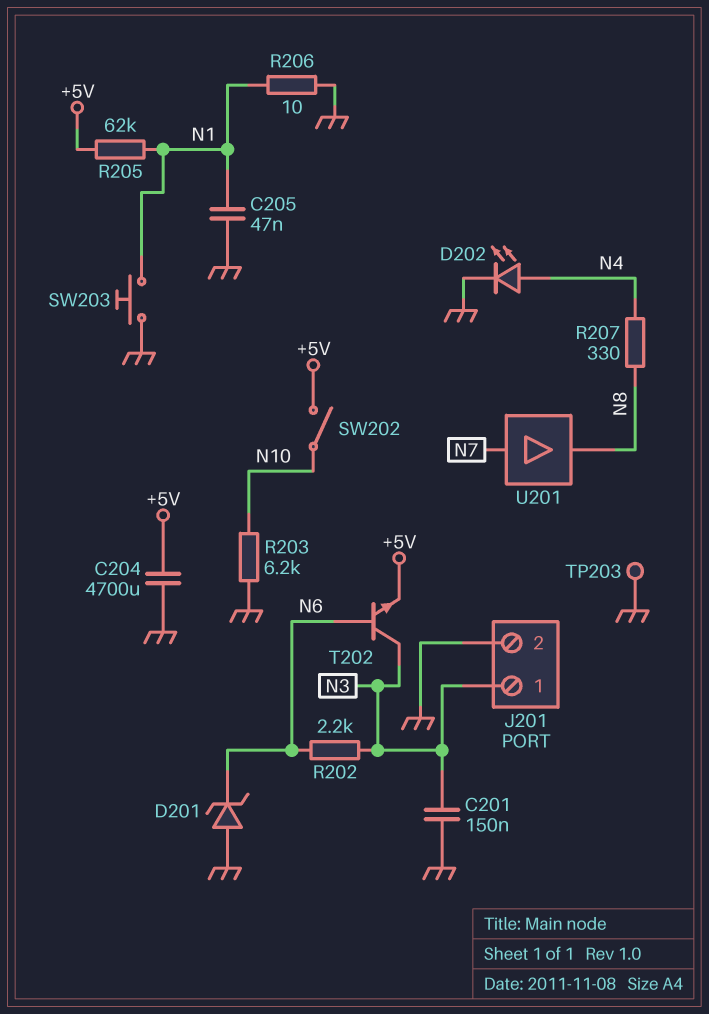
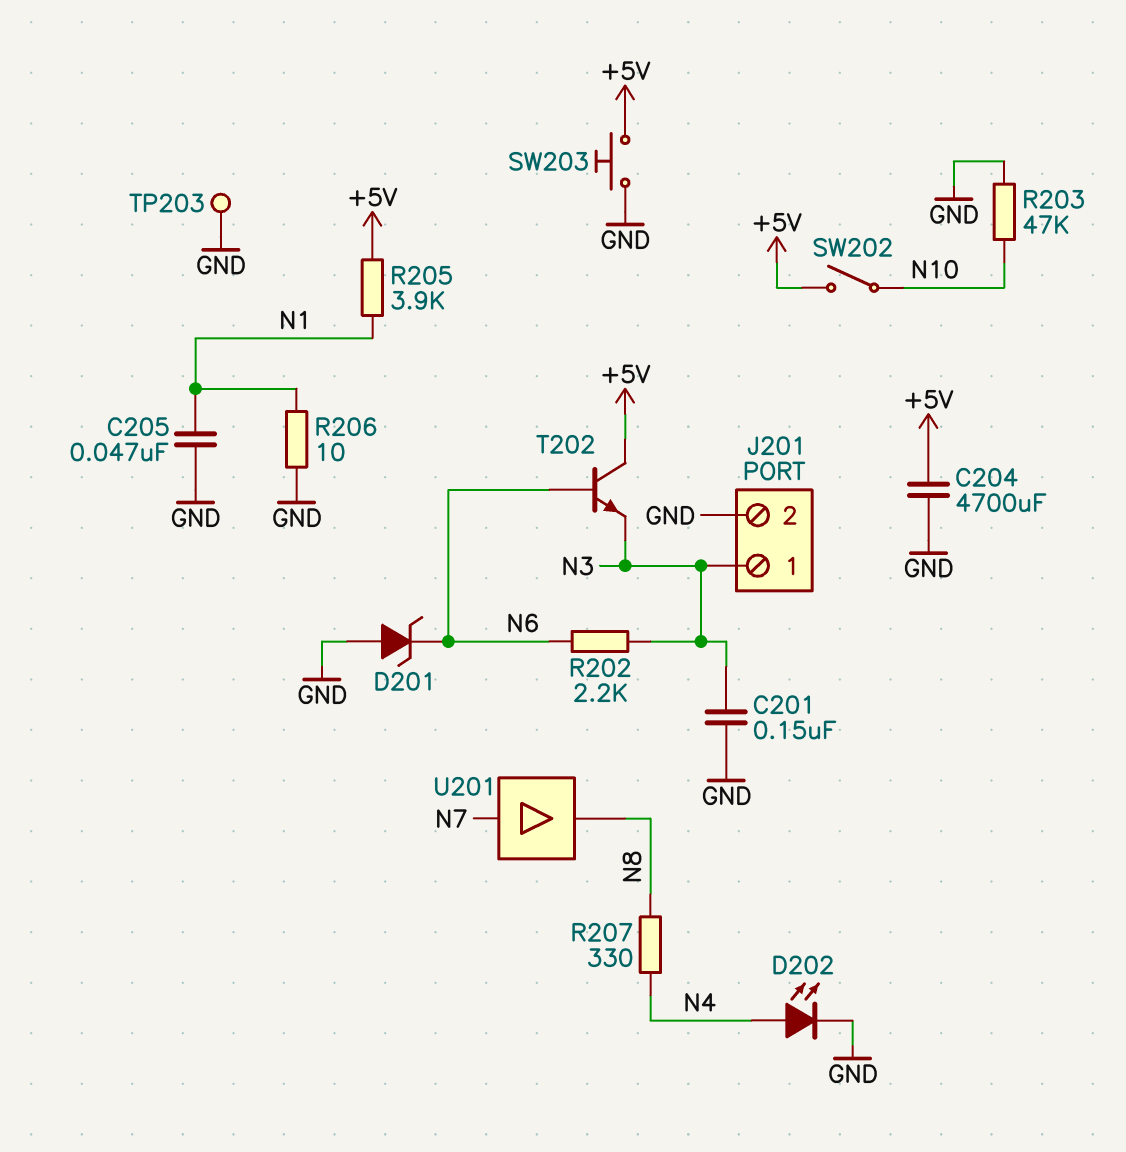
R203: 6.2k (GND, N10) -> 47k (GND, N10)
R205: 62k (+5V, N1) -> 3.9k (+5V, N1)
SW203: button (GND, N1) -> button (+5V, GND)
T202: NPN (B N6, C N3, E +5V) -> NPN (B N6, C +5V, E N3)

